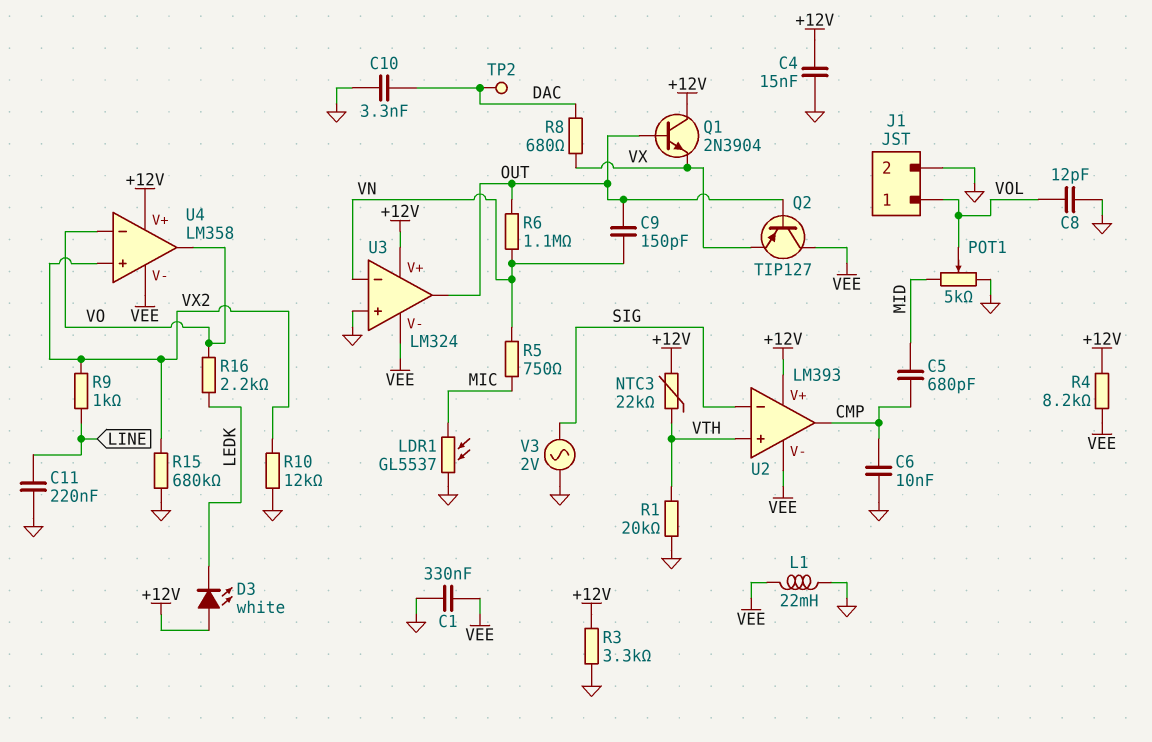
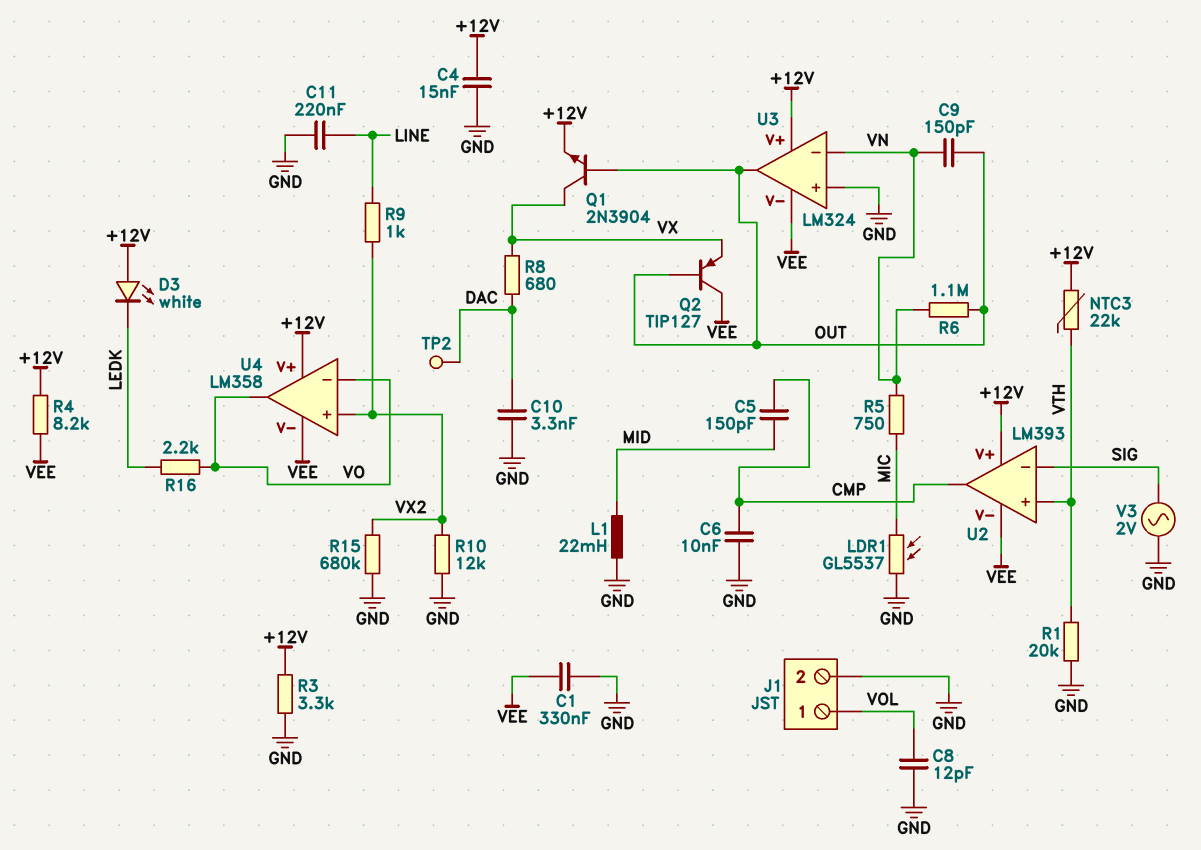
C5: 680pF (CMP, MID) -> 150pF (CMP, MID)
L1: 22mH (GND, VEE) -> 22mH (GND, MID)
POT1: 5k (GND, MID, wiper VOL) -> none
Q1: NPN 2N3904 (B OUT, C +12V, E VX) -> NPN 2N3904 (B OUT, C VX, E +12V)

